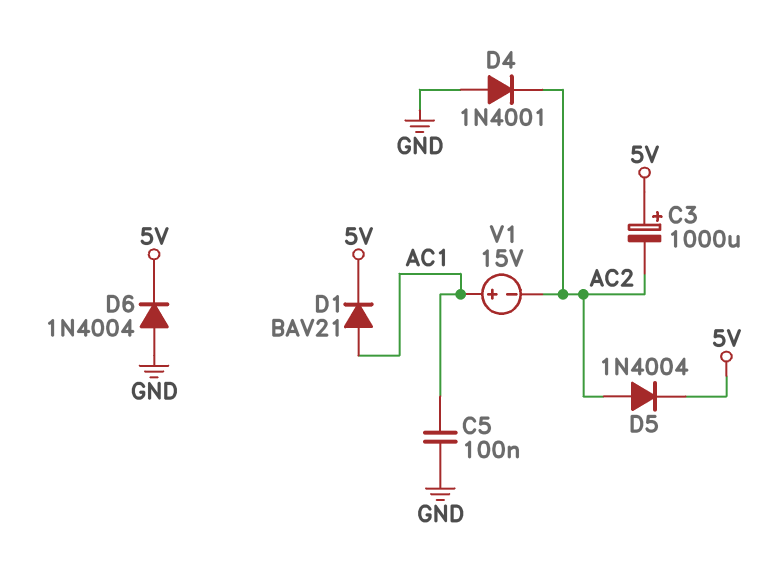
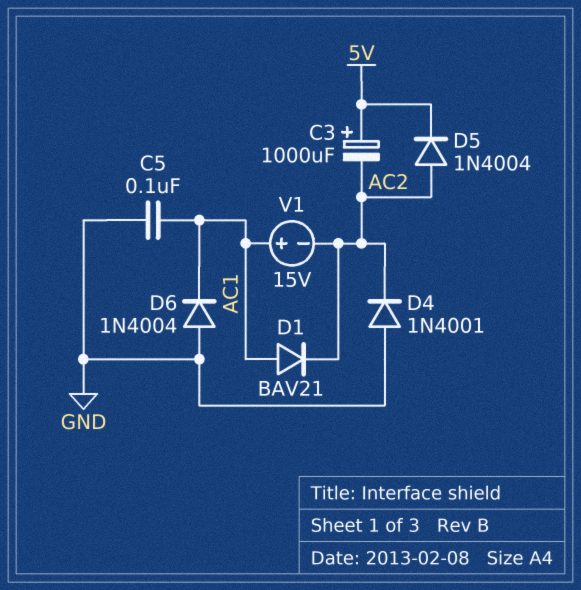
D1: diode BAV21 (A AC1, K 5V) -> diode BAV21 (A AC1, K AC2)
D6: diode 1N4004 (A GND, K 5V) -> diode 1N4004 (A GND, K AC1)

